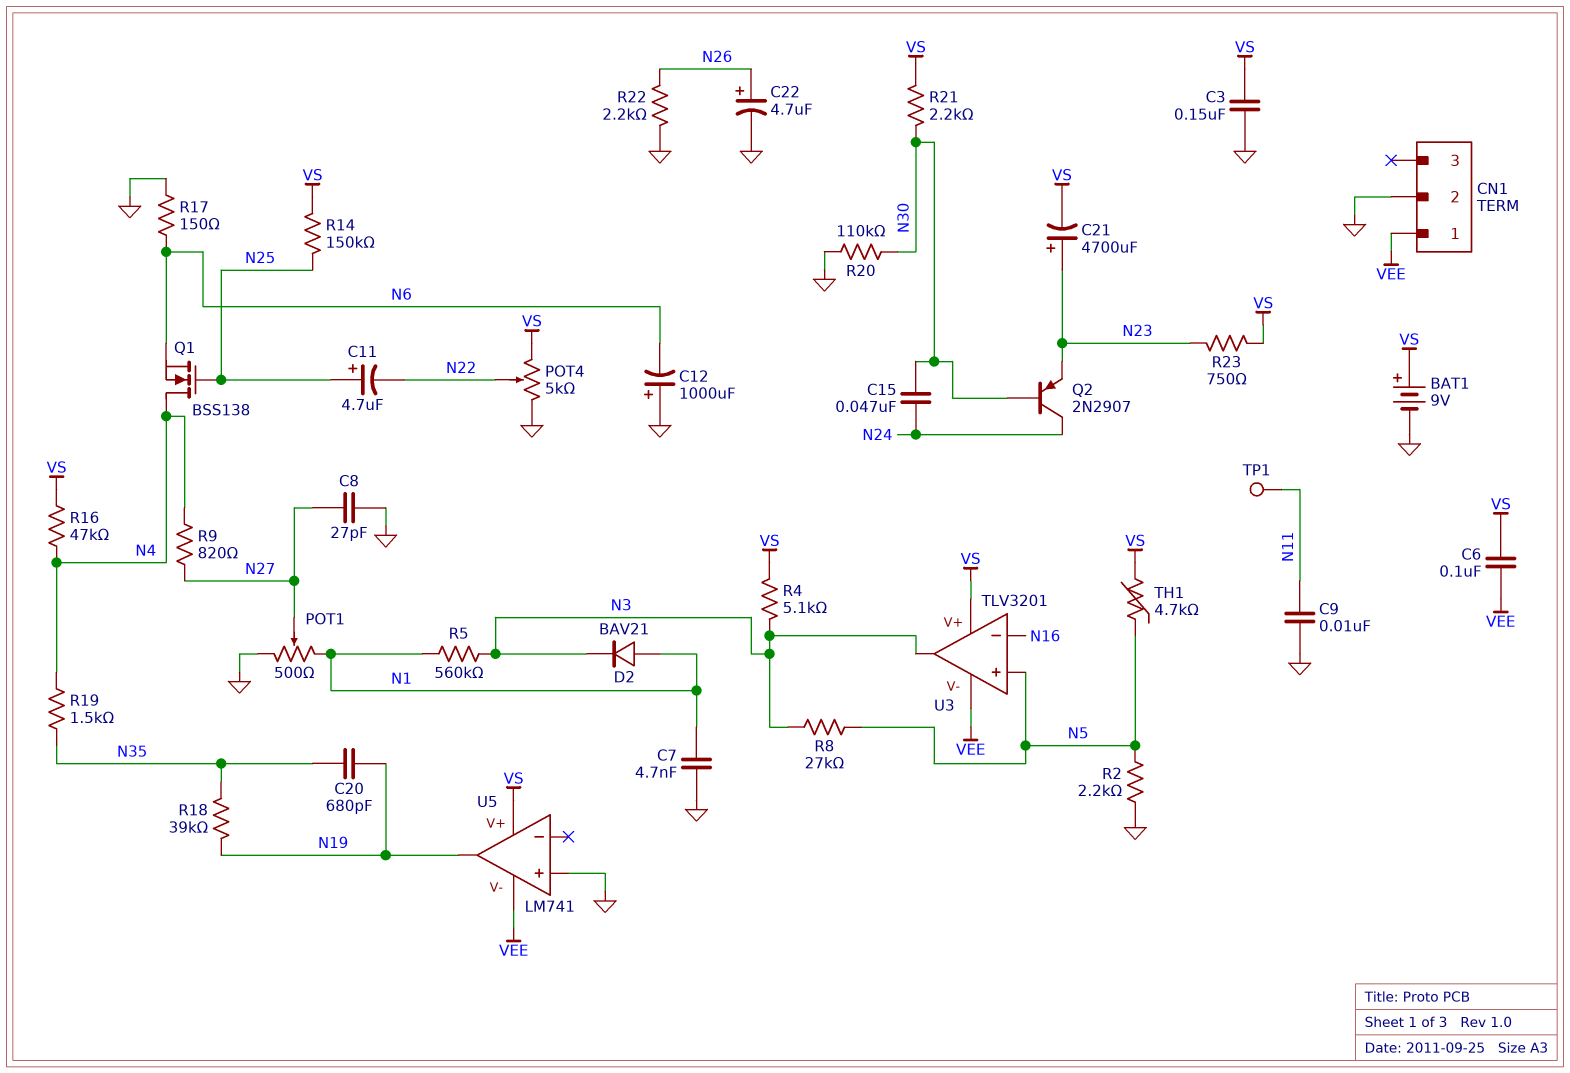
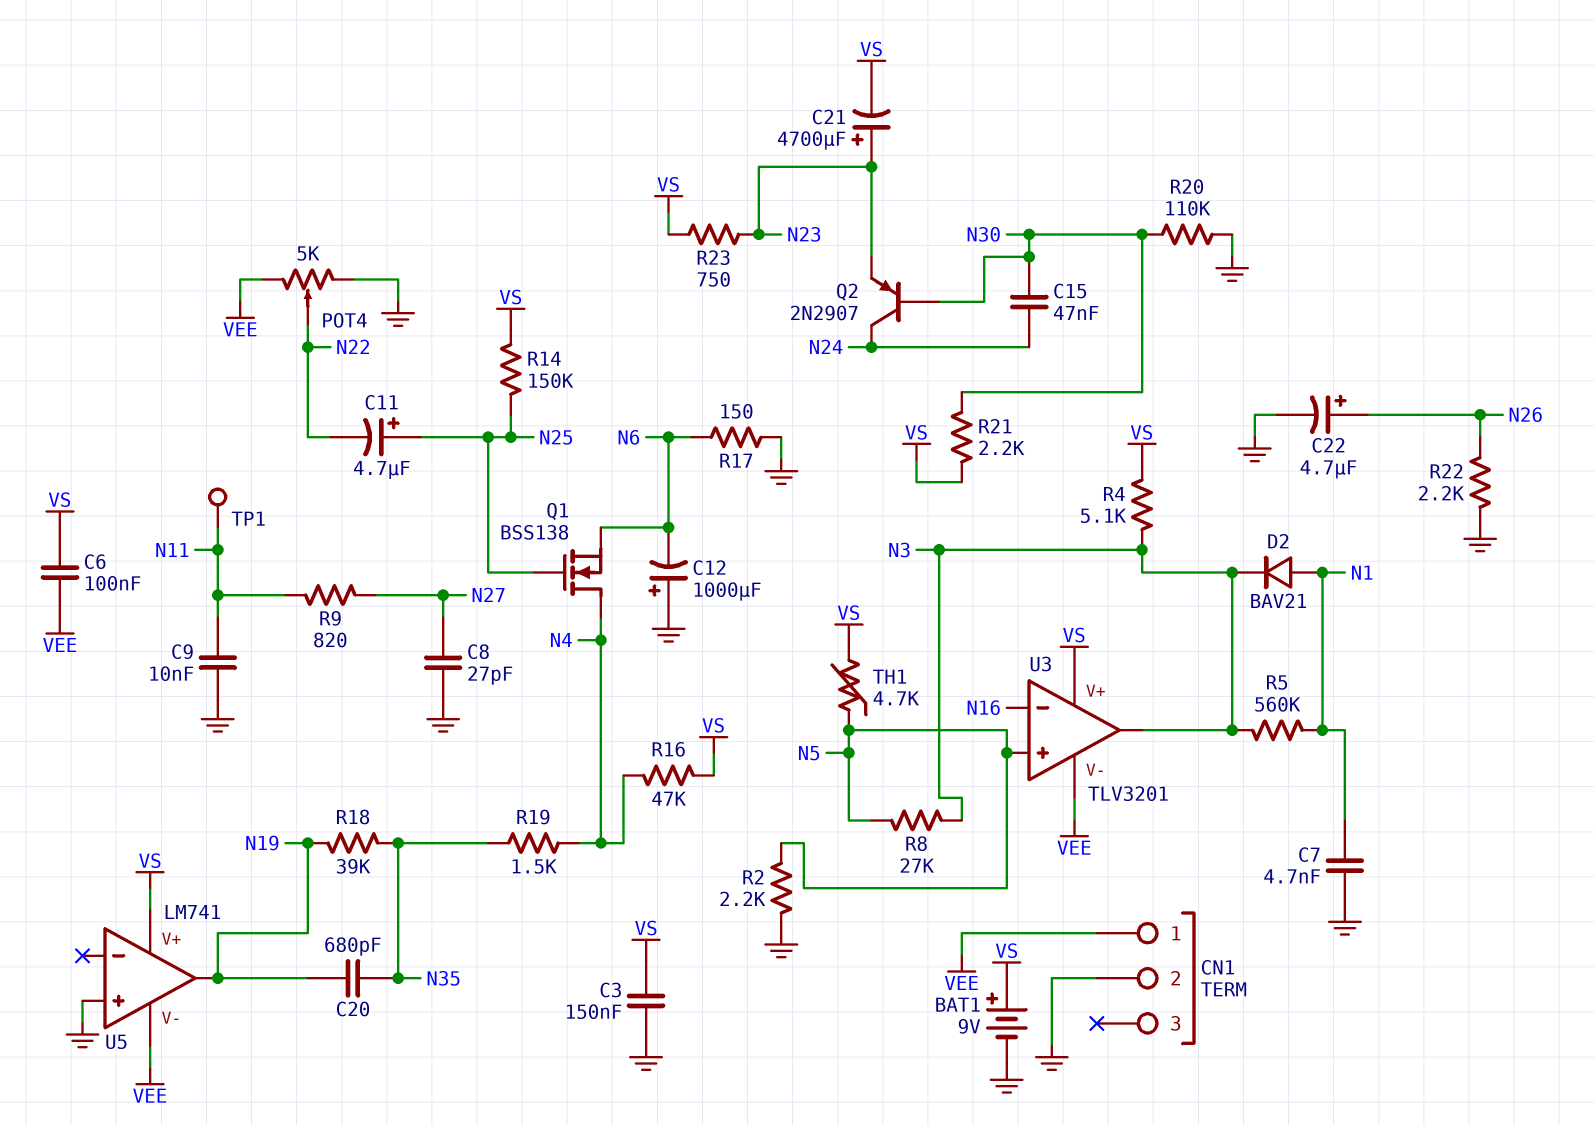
POT1: 500 (GND, N1, wiper N27) -> none
POT4: 5k (GND, VS, wiper N22) -> 5k (GND, VEE, wiper N22)
R9: 820 (N4, N27) -> 820 (N11, N27)

